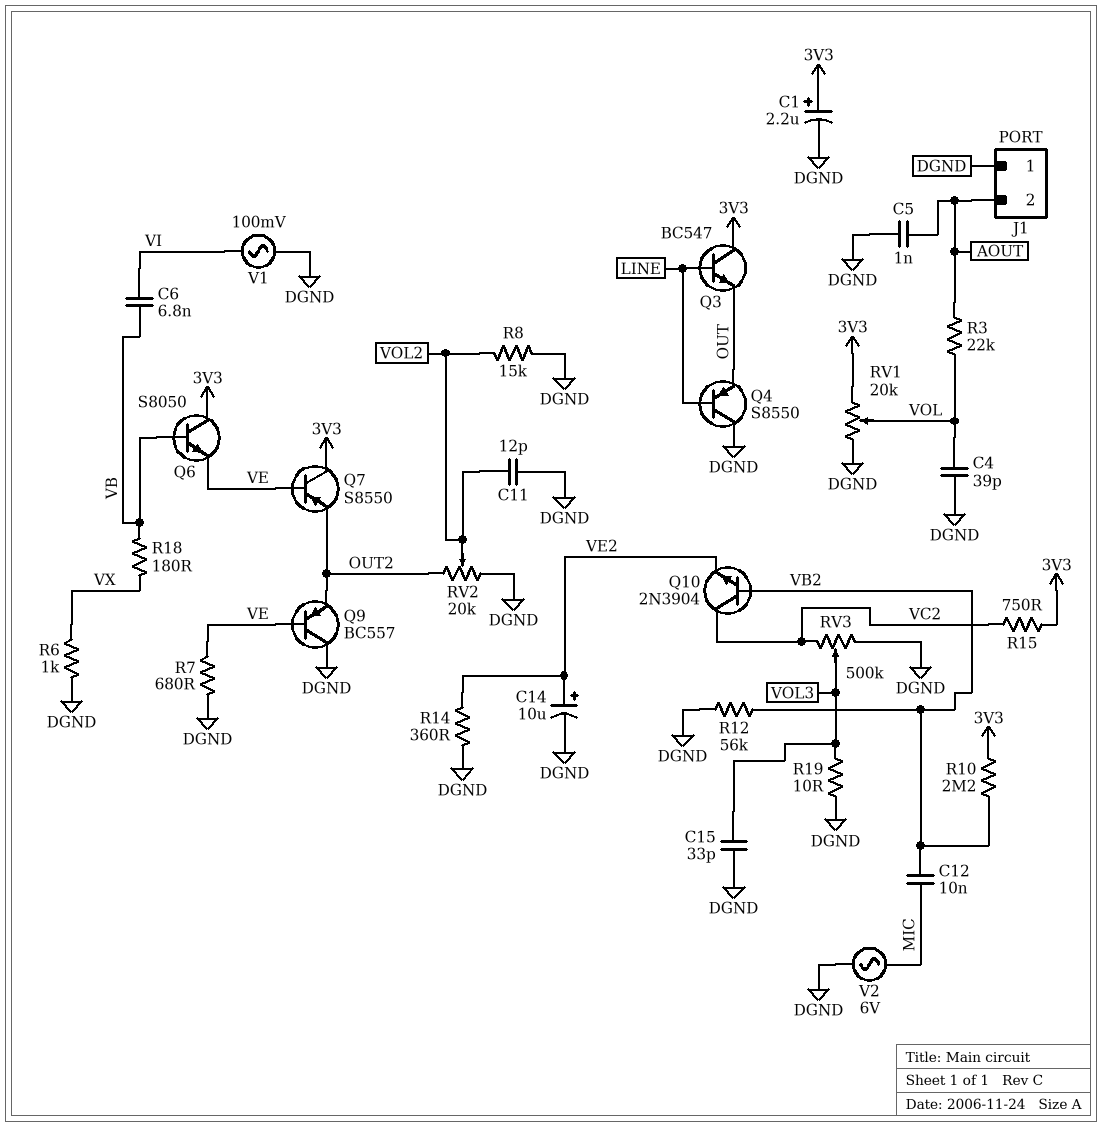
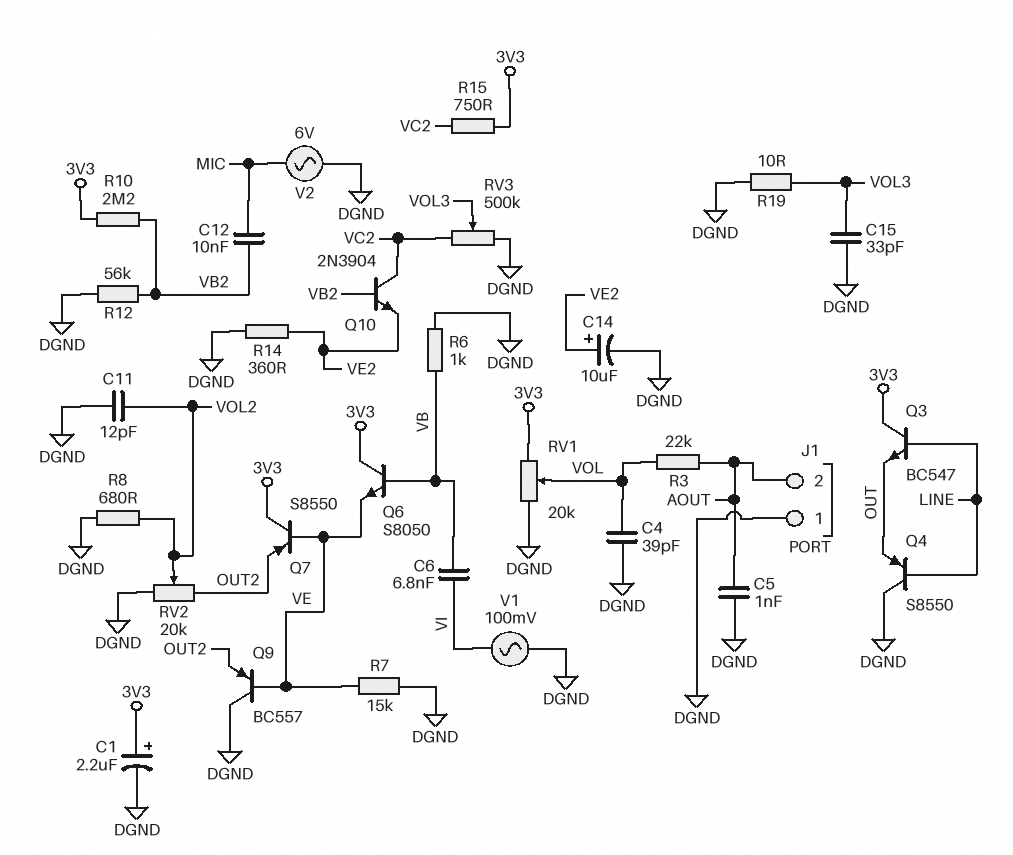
R6: 1k (DGND, VX) -> 1k (DGND, VB)
R7: 680 (DGND, VE) -> 15k (DGND, VE)
R8: 15k (DGND, VOL2) -> 680 (DGND, VOL2)
R18: 180 (VB, VX) -> none

